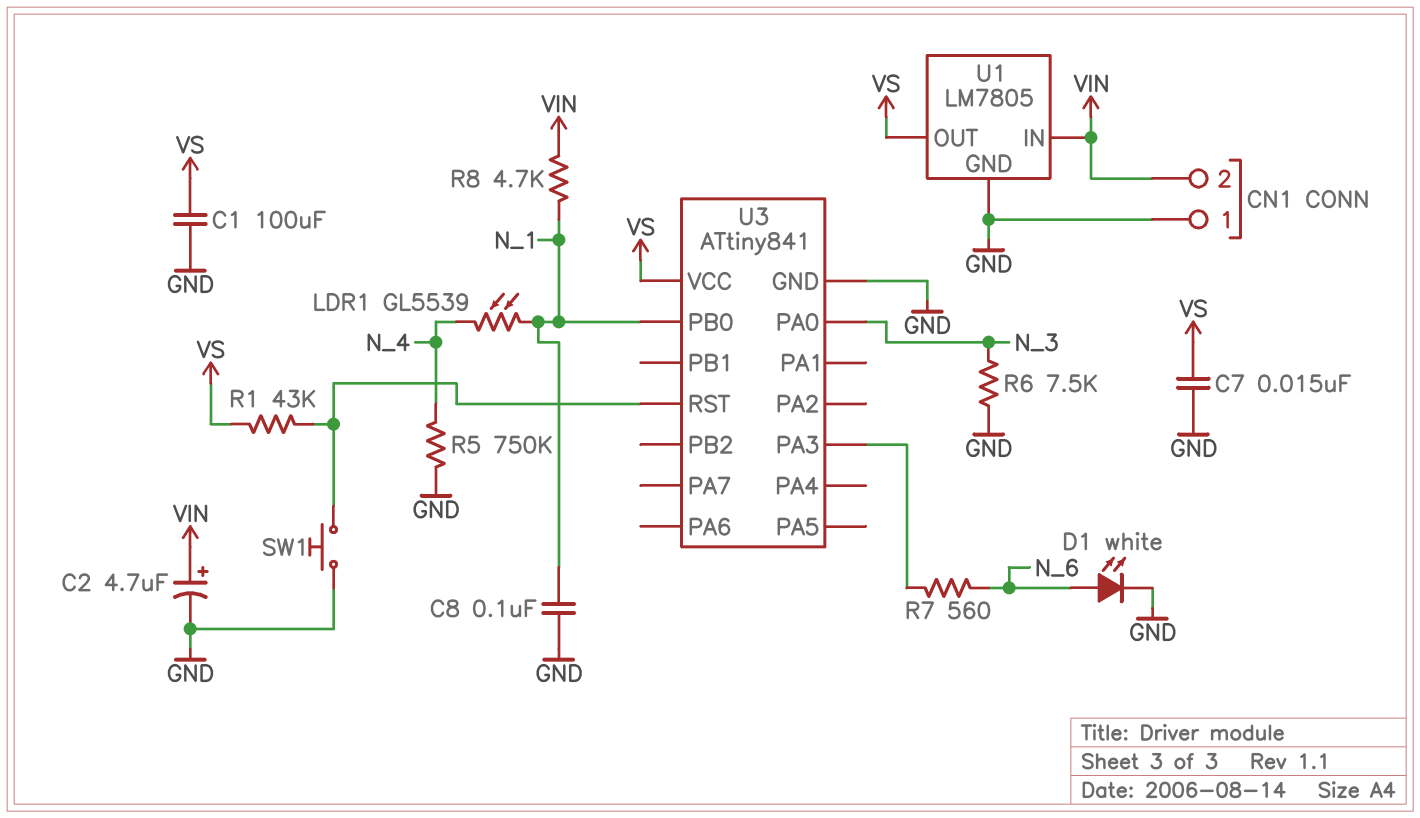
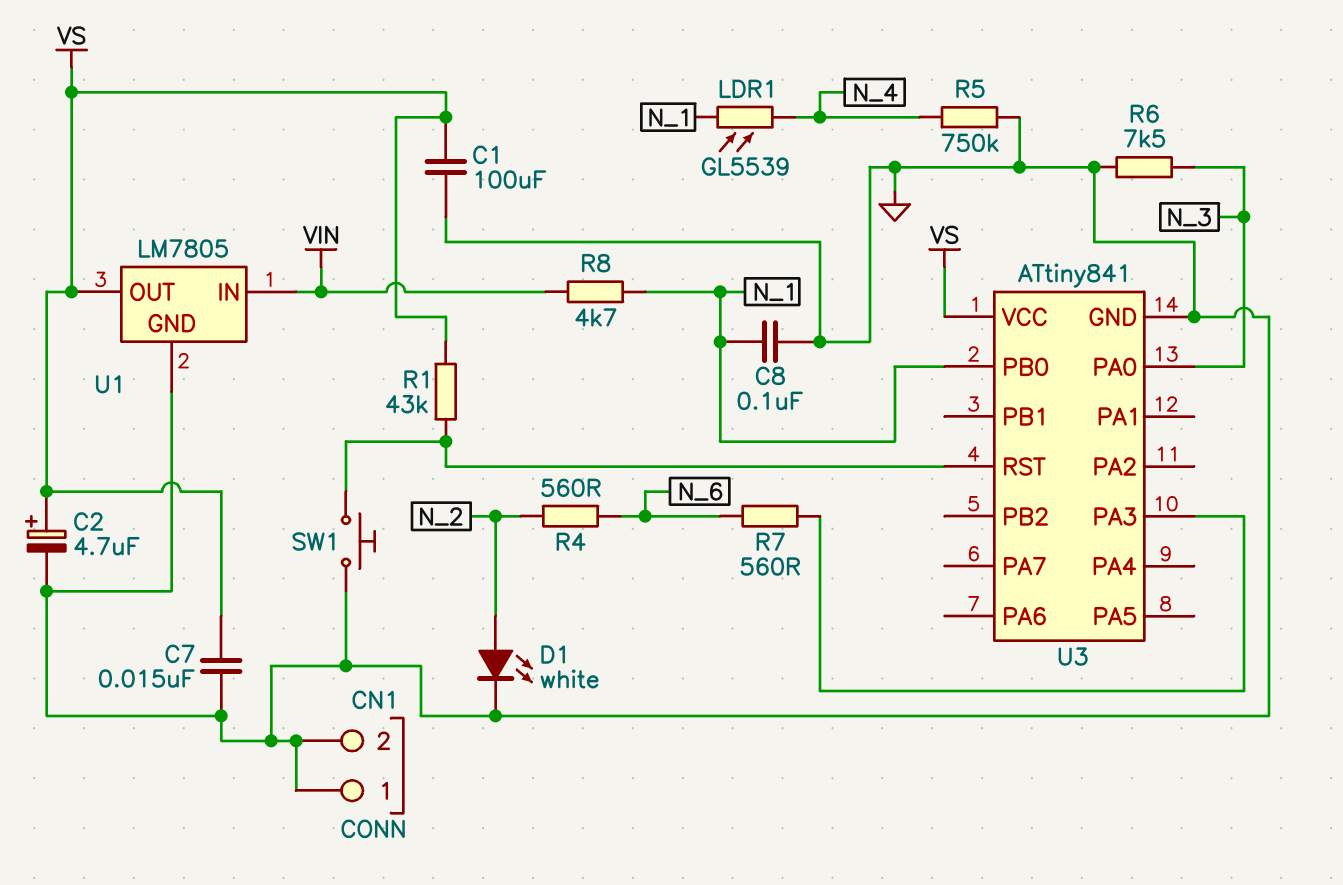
C2: 4.7uF (plus VIN, minus GND) -> 4.7uF (plus VS, minus GND)
CN1 pin 2: VIN -> GND
D1: LED white (A N_6, K GND) -> LED white (A N_2, K GND)
R4: none -> 560 (N_2, N_6)

